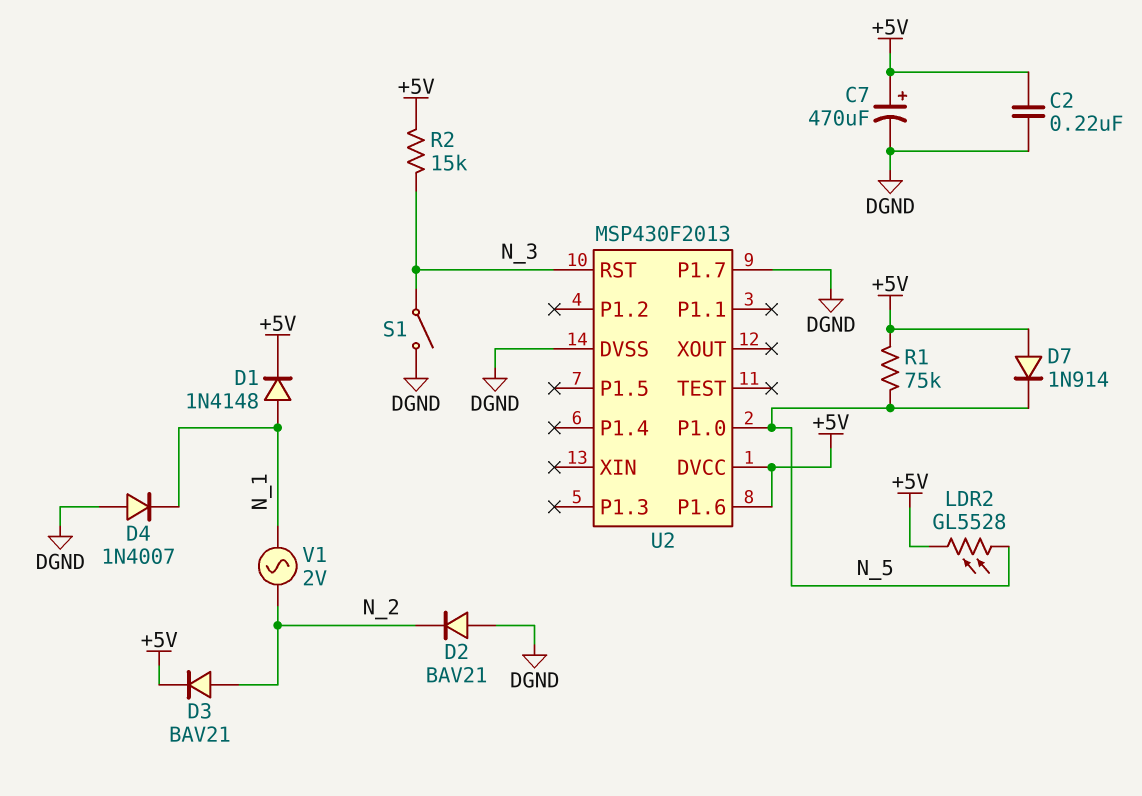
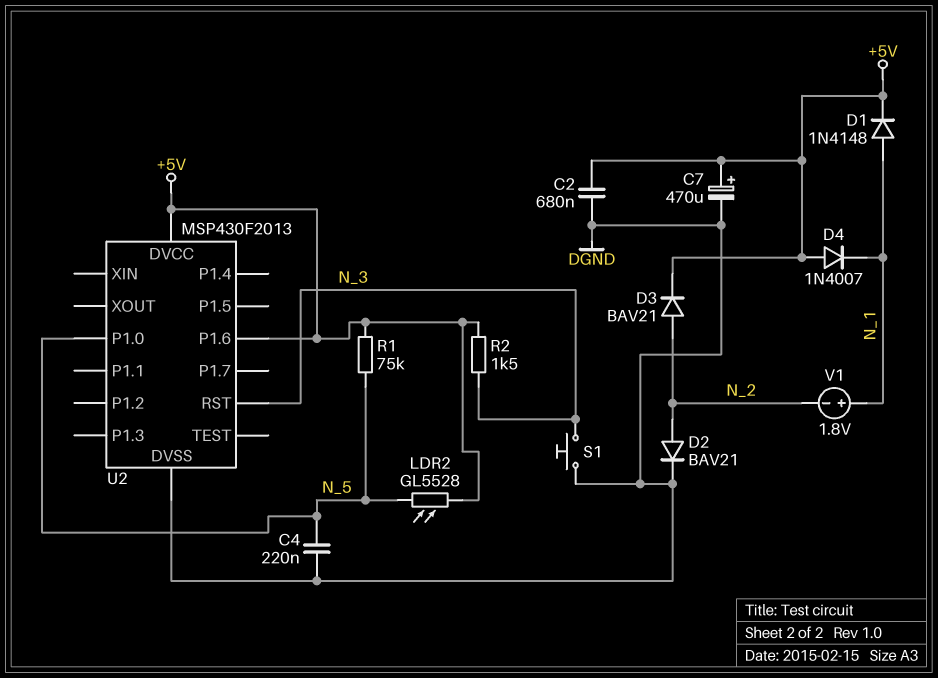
C2: 220nF (+5V, DGND) -> 680nF (+5V, DGND)
C4: none -> 220nF (DGND, N_5)
D2: diode BAV21 (A DGND, K N_2) -> diode BAV21 (A N_2, K DGND)
D4: diode 1N4007 (A DGND, K N_1) -> diode 1N4007 (A +5V, K N_1)
D7: diode 1N914 (A +5V, K N_5) -> none
R2: 15k (+5V, N_3) -> 1.5k (+5V, N_3)
S1: switch (DGND, N_3) -> button (DGND, N_3)
U2 pin P1.7: DGND -> none
V1: AC 2V (N_1, N_2) -> 1.8V (plus N_1, minus N_2)

